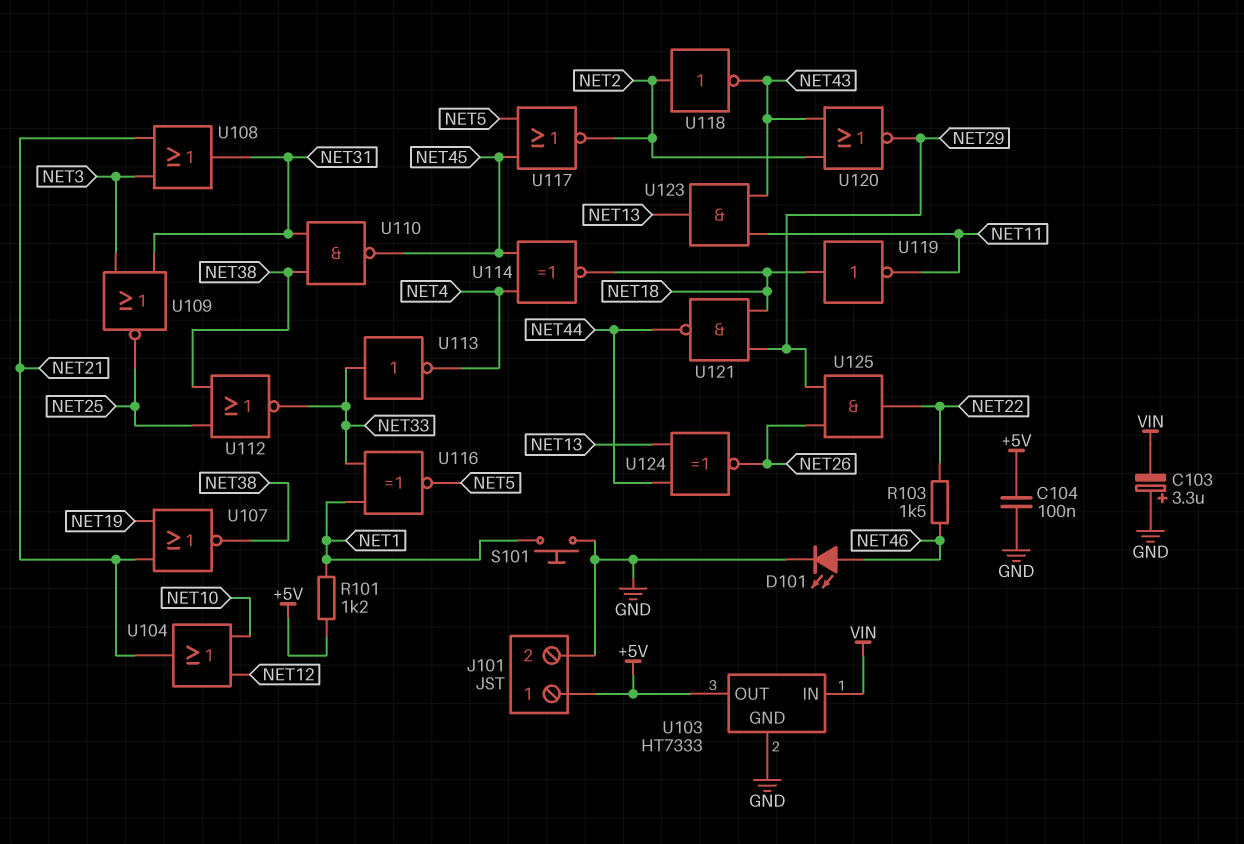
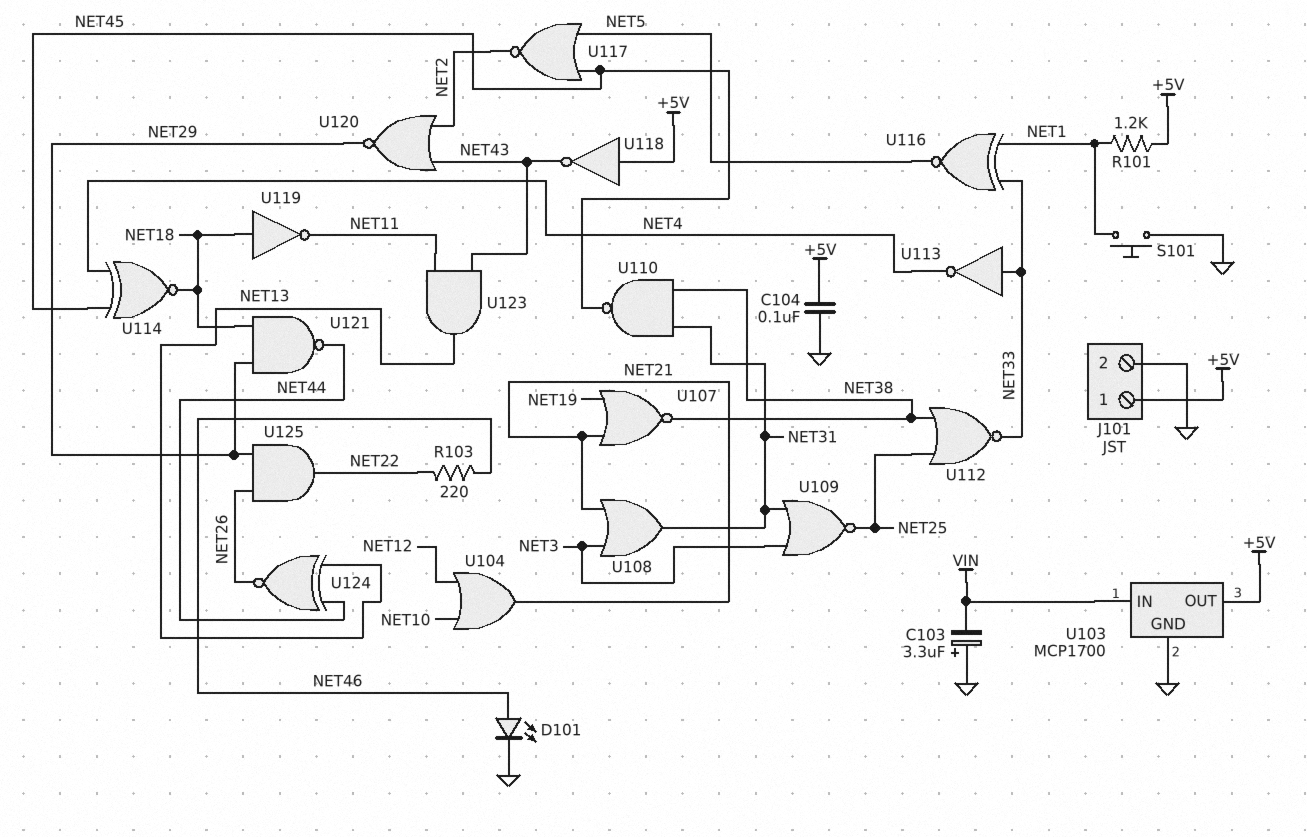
R103: 1.5k (NET22, NET46) -> 220 (NET22, NET46)
U103: HT7333 -> MCP1700
U118: NOT (in NET2, out NET43) -> NOT (in +5V, out NET43)

